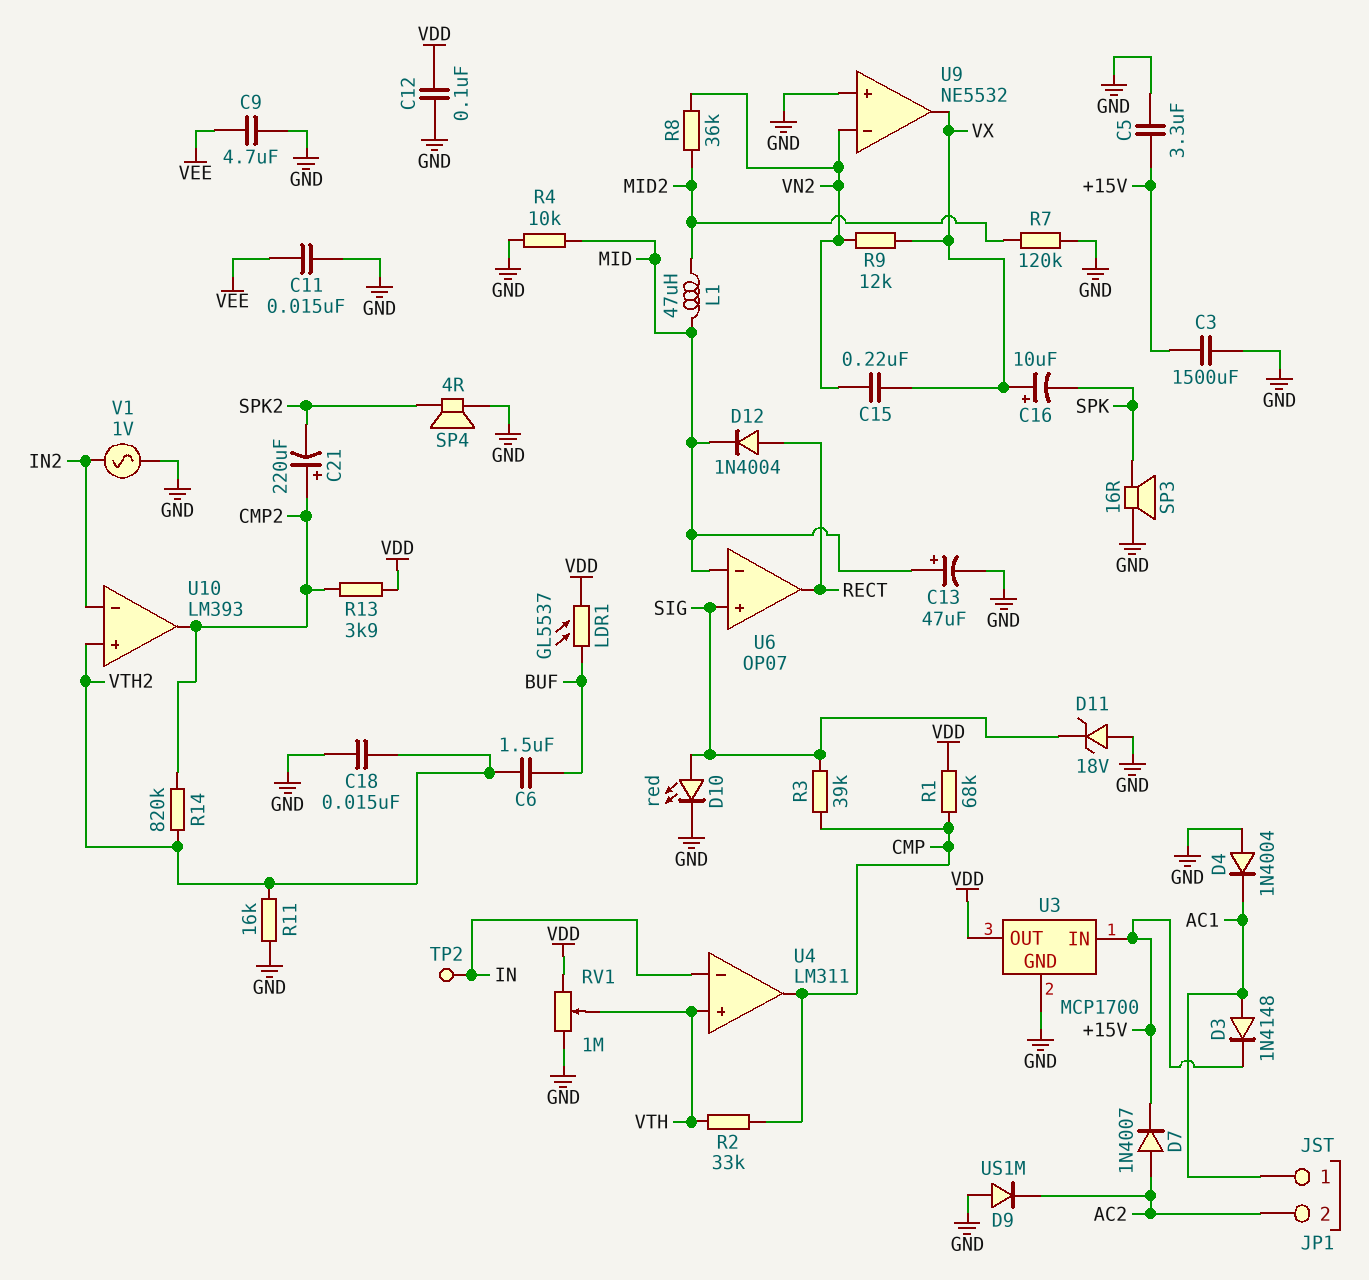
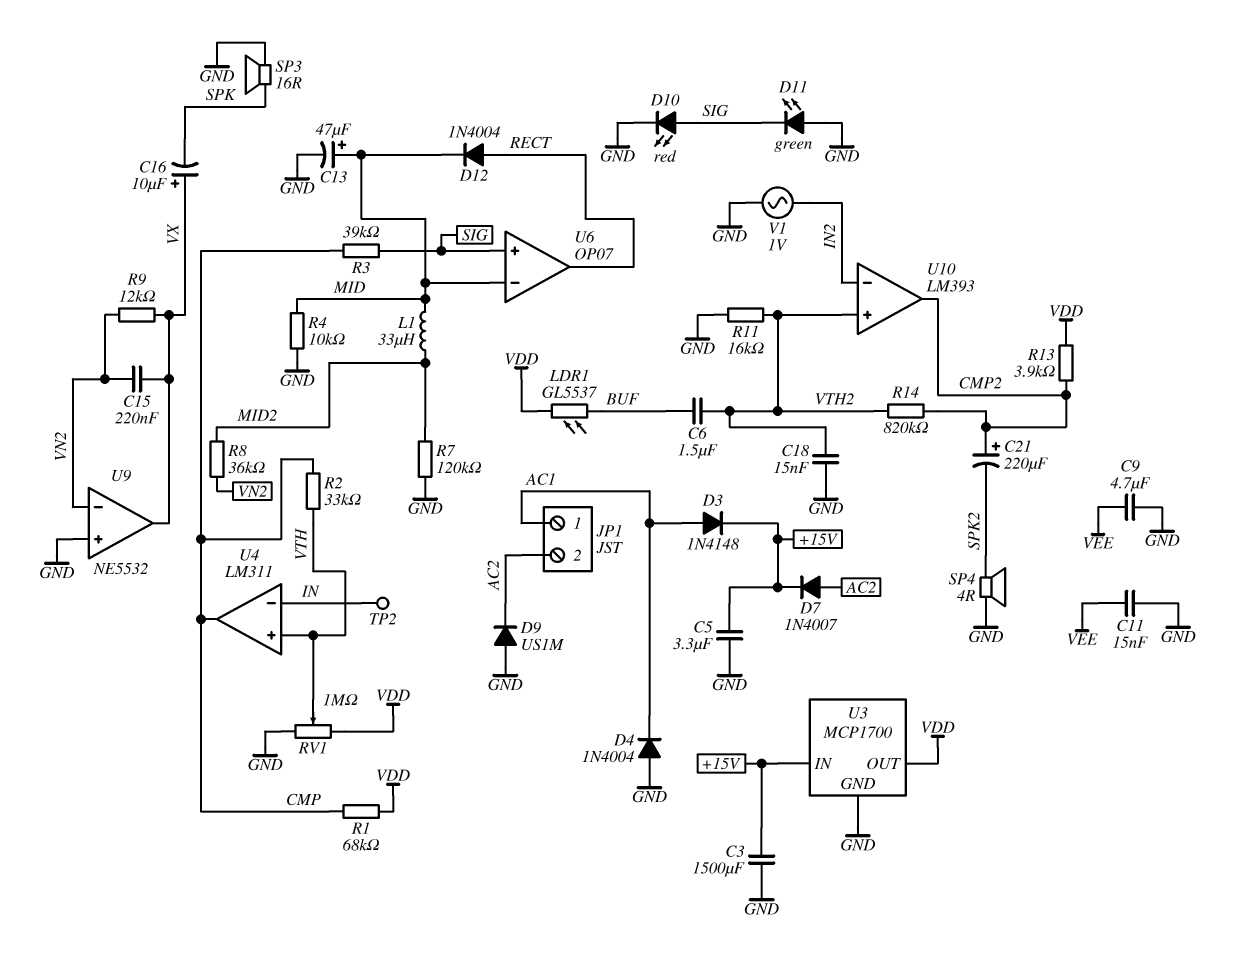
C12: 100nF (GND, VDD) -> none
D11: zener 18V (A GND, K SIG) -> LED green (A GND, K SIG)
L1: 47uH (MID, MID2) -> 33uH (MID, MID2)

